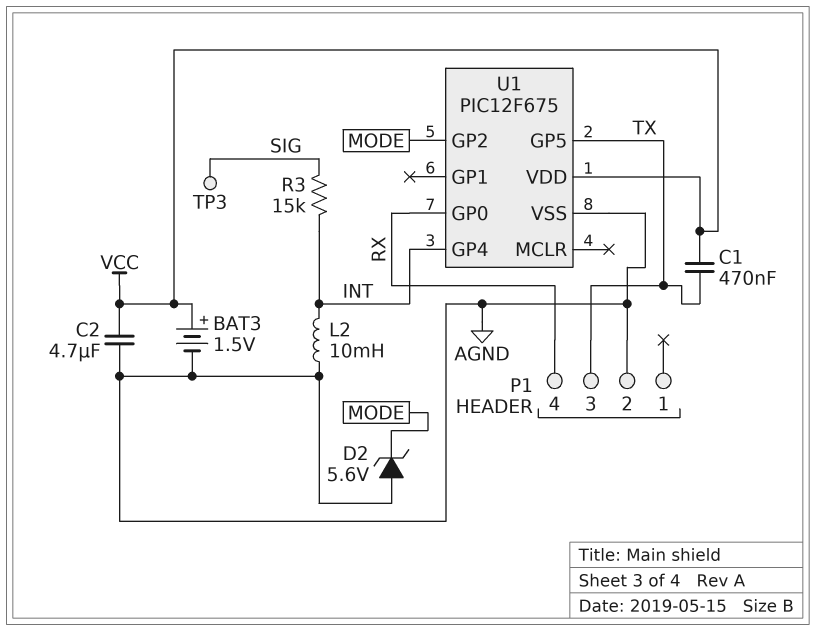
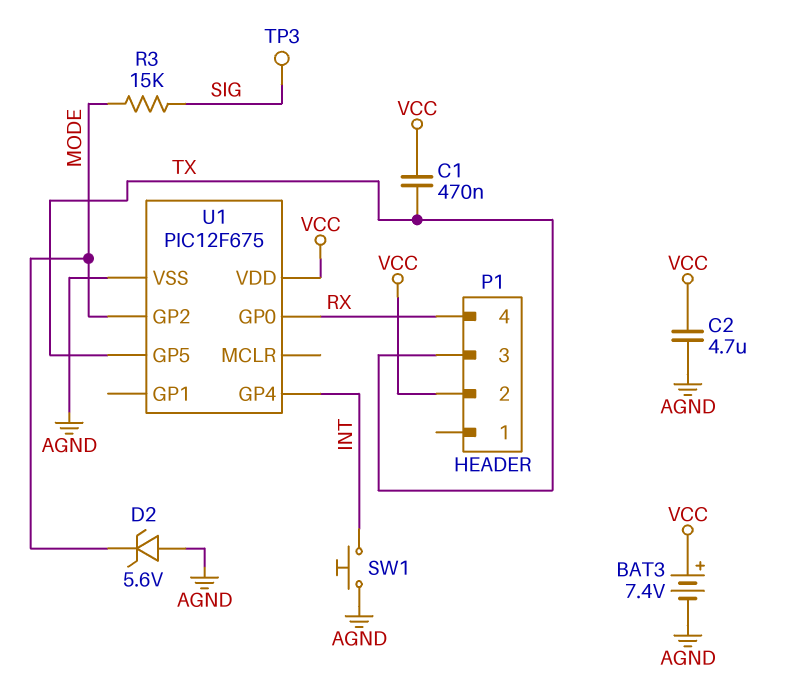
BAT3: 1.5V (plus VCC, minus AGND) -> 7.4V (plus VCC, minus AGND)
L2: 10mH (AGND, INT) -> none
P1 pin 2: AGND -> VCC
R3: 15k (INT, SIG) -> 15k (MODE, SIG)
SW1: none -> button (AGND, INT)

